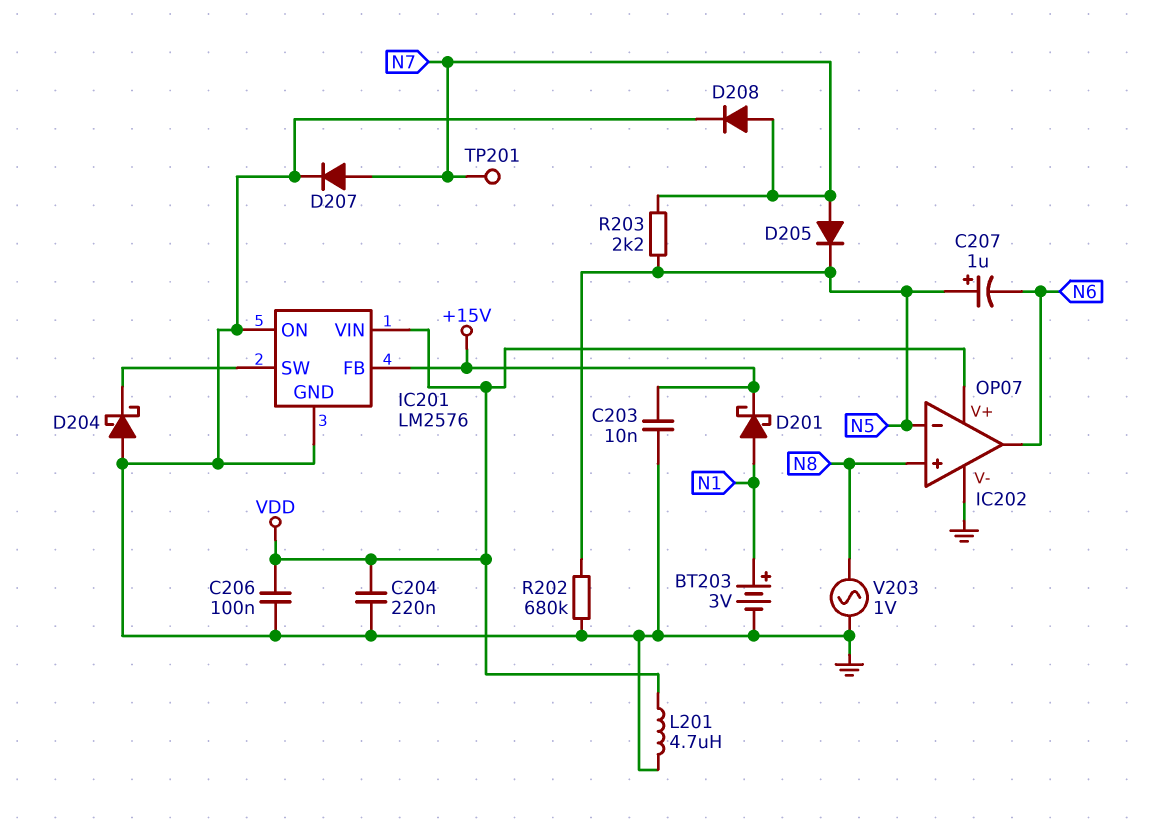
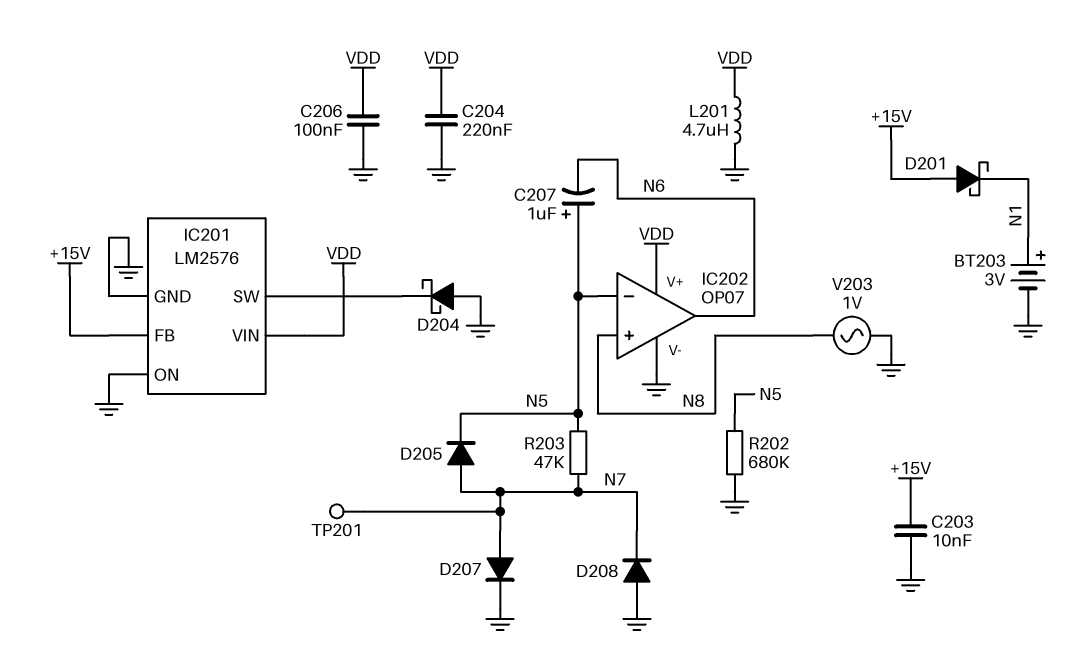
D201: schottky (A N1, K +15V) -> schottky (A +15V, K N1)
D208: diode (A N7, K GND) -> diode (A GND, K N7)
R203: 2.2k (N5, N7) -> 47k (N5, N7)

